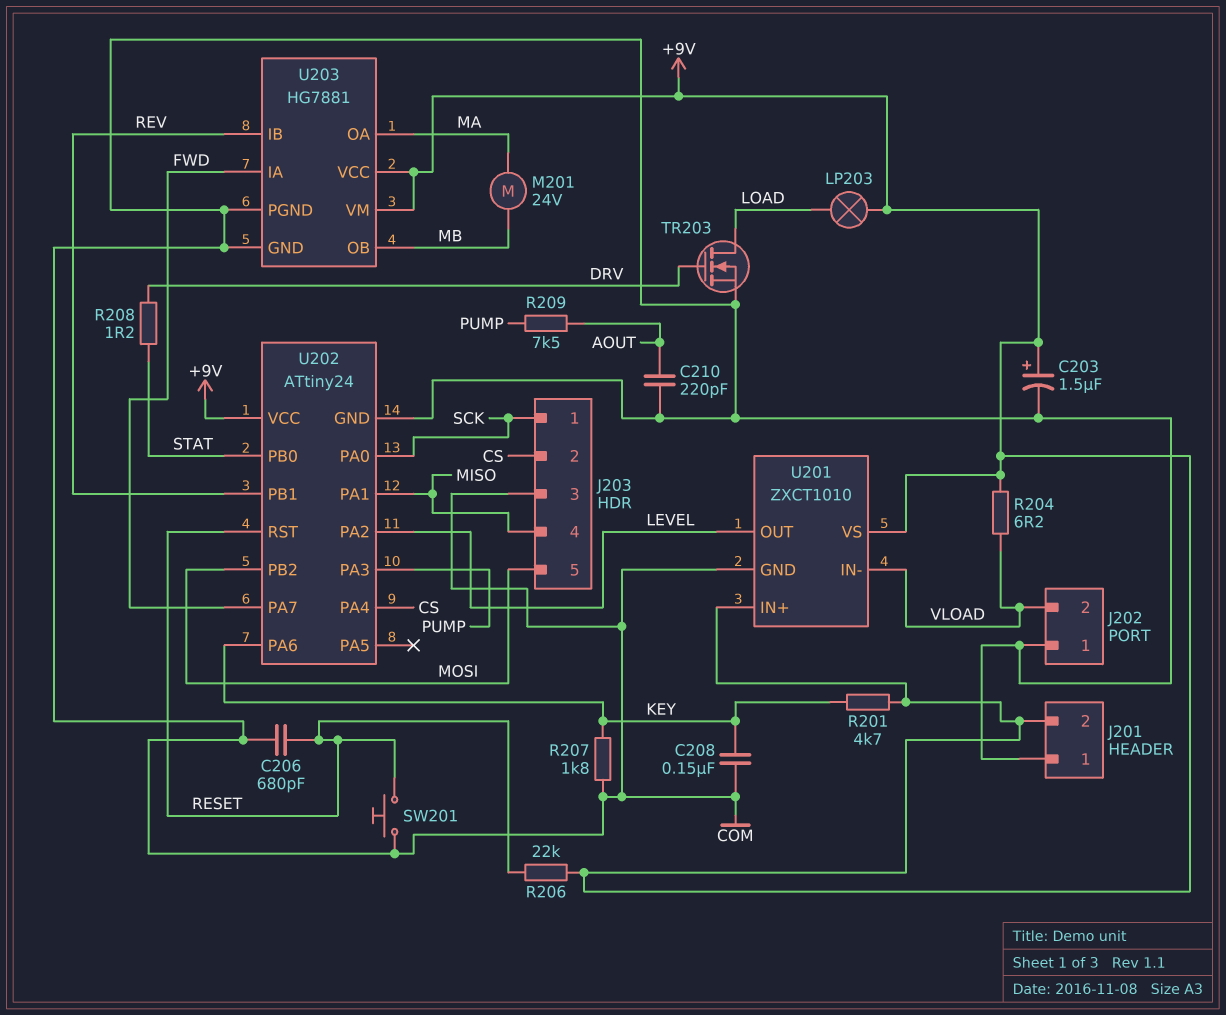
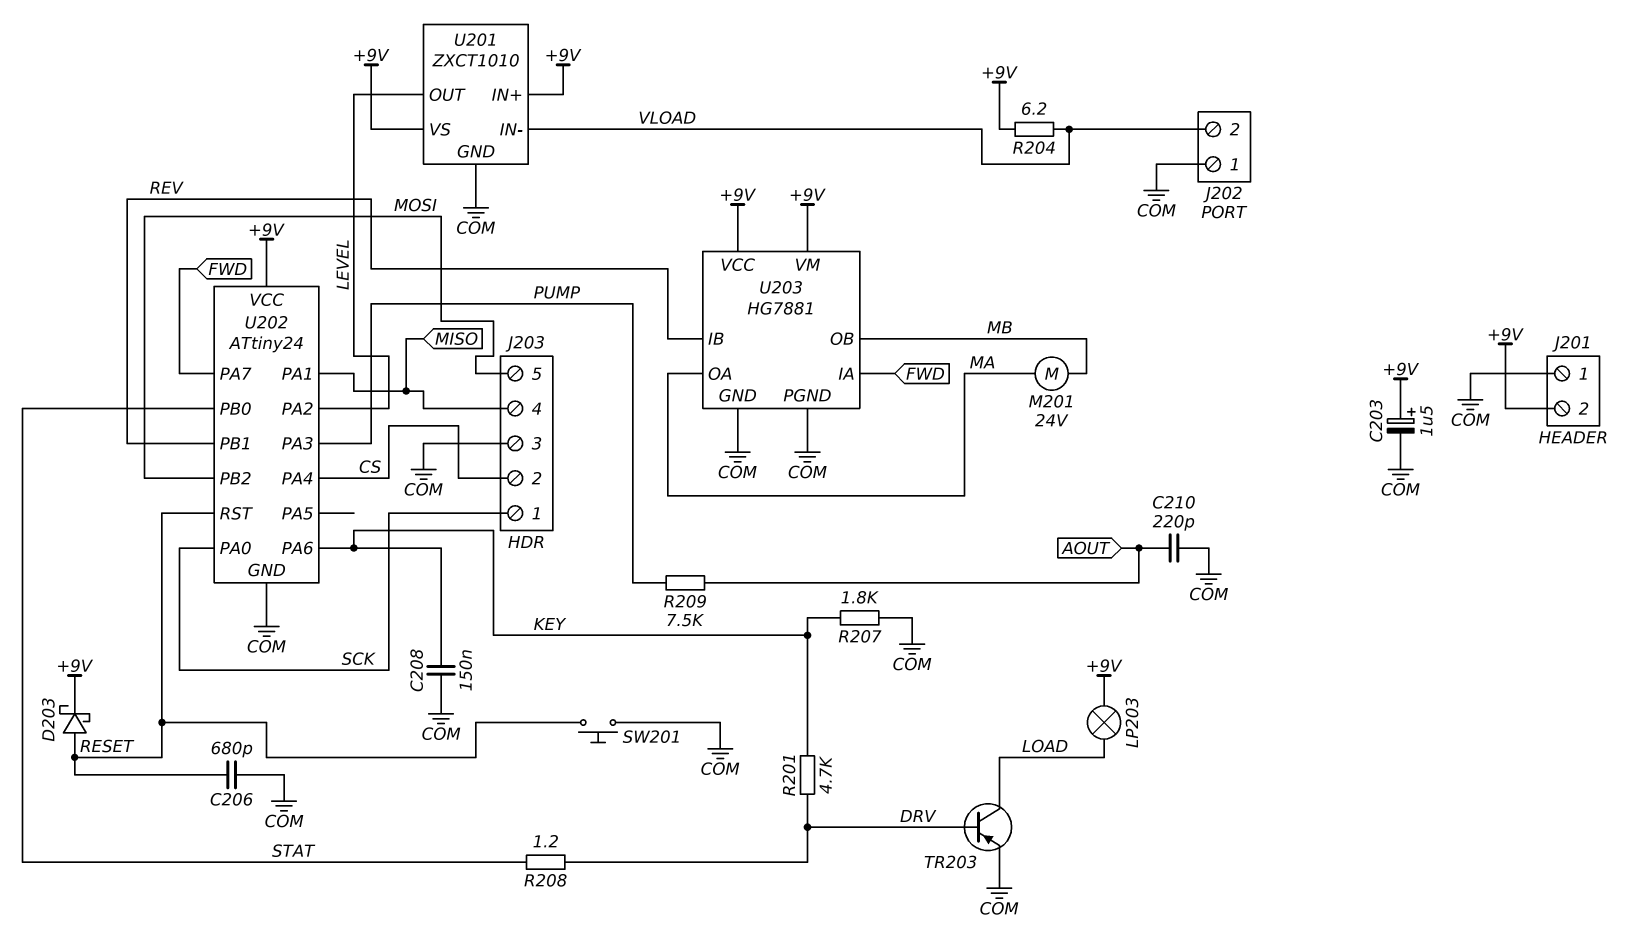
D203: none -> schottky (A RESET, K +9V)
R201: 4.7k (+9V, KEY) -> 4.7k (DRV, KEY)
R206: 22k (+9V, RESET) -> none
TR203: NMOS (G DRV, D LOAD, S COM) -> PNP (B DRV, C LOAD, E COM)

